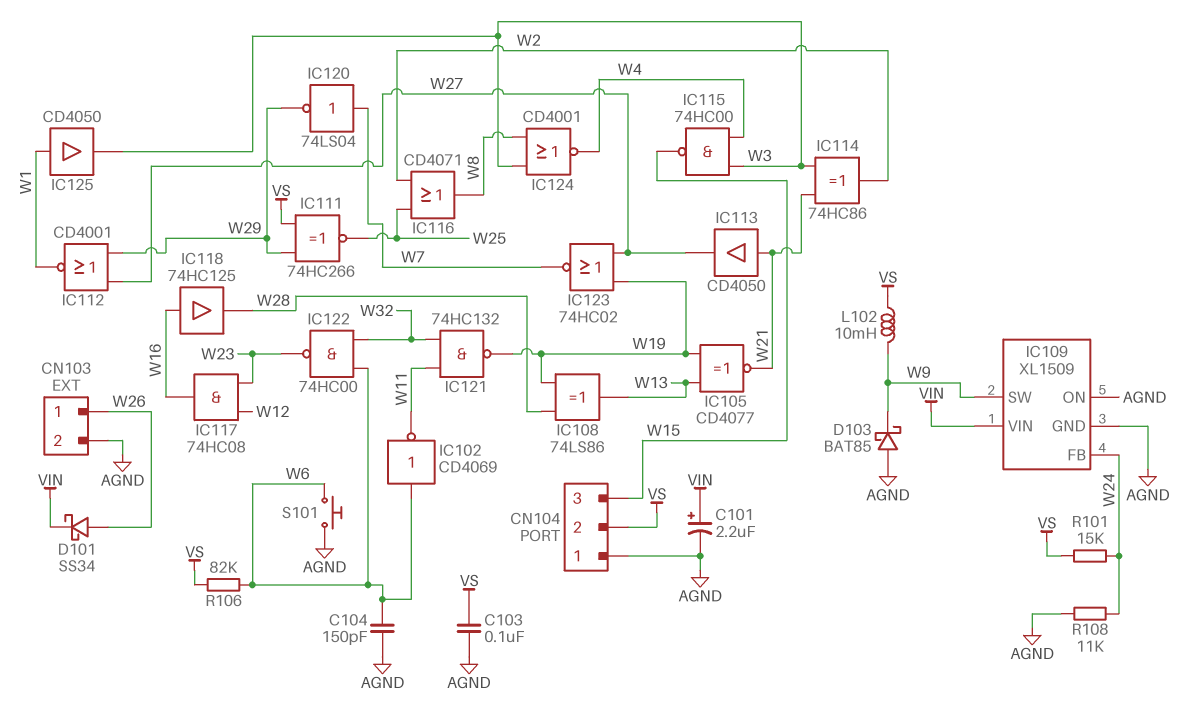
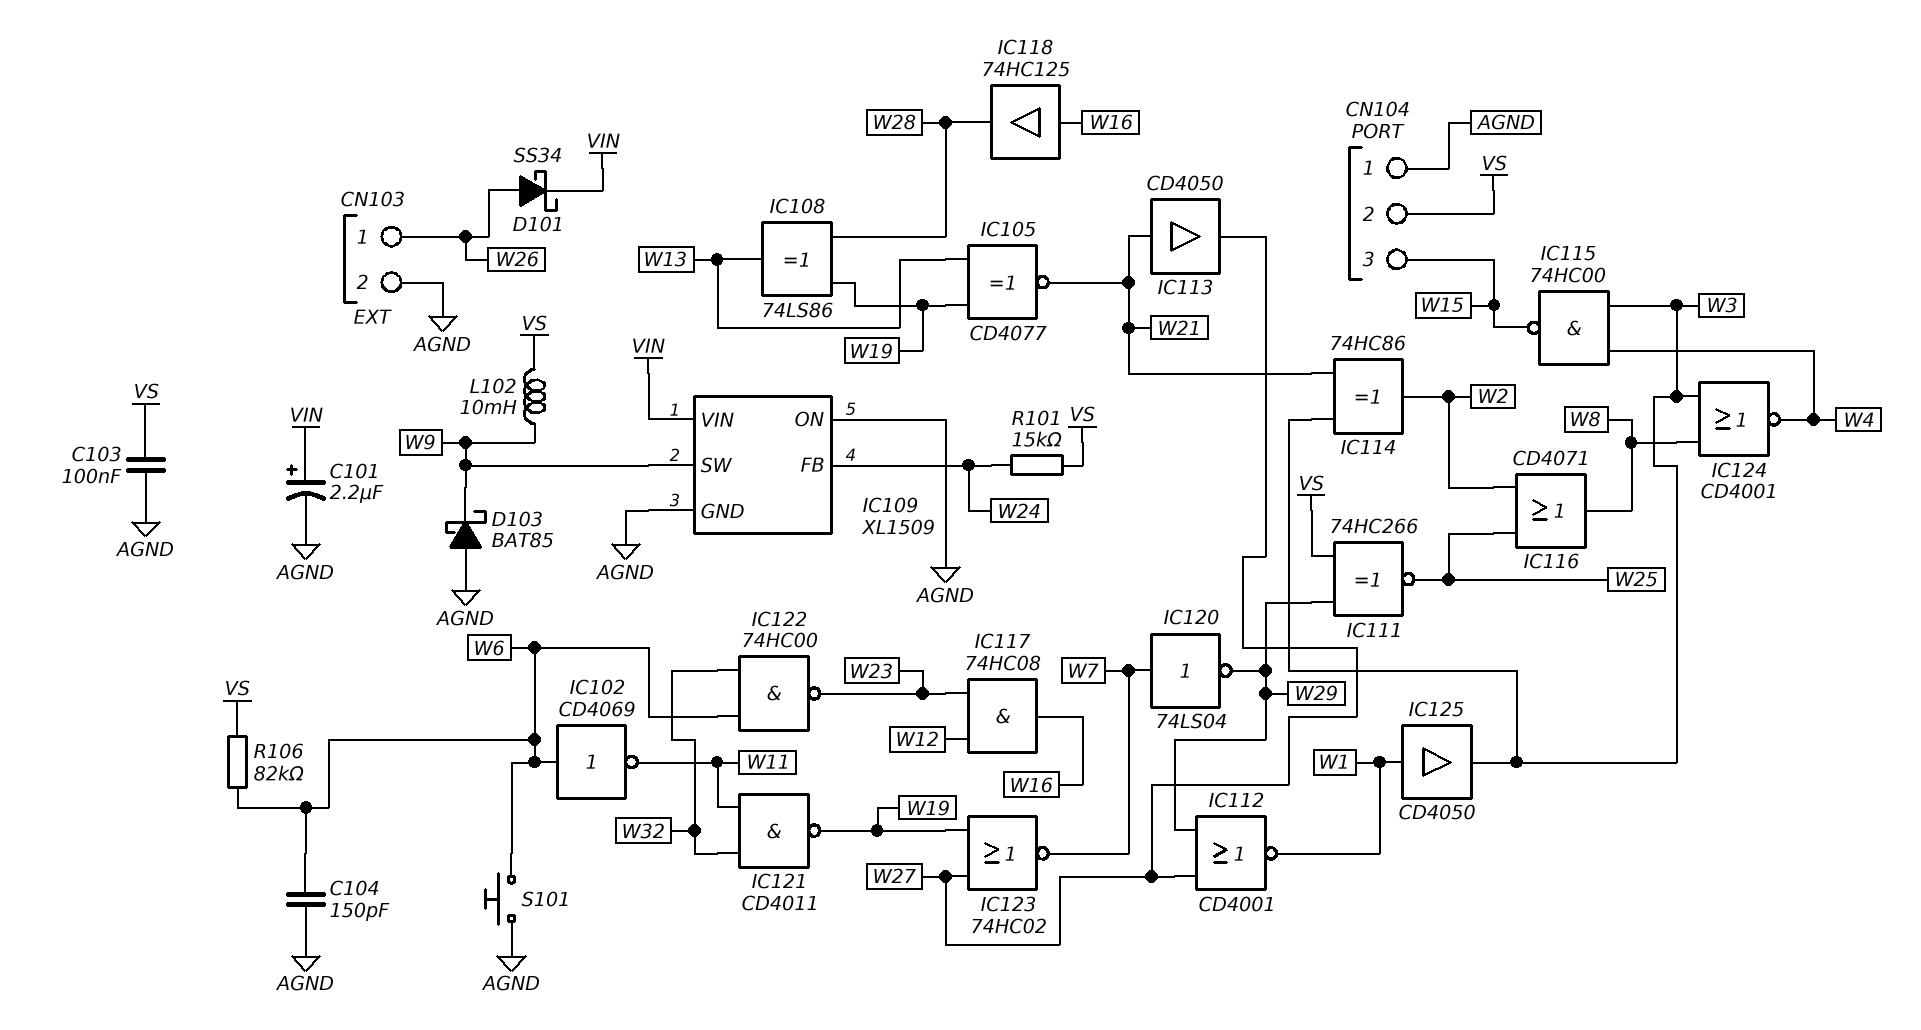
IC121: NAND 74HC132 (in W11, in W32, out W19) -> NAND CD4011 (in W11, in W32, out W19)
R108: 11k (AGND, W24) -> none

